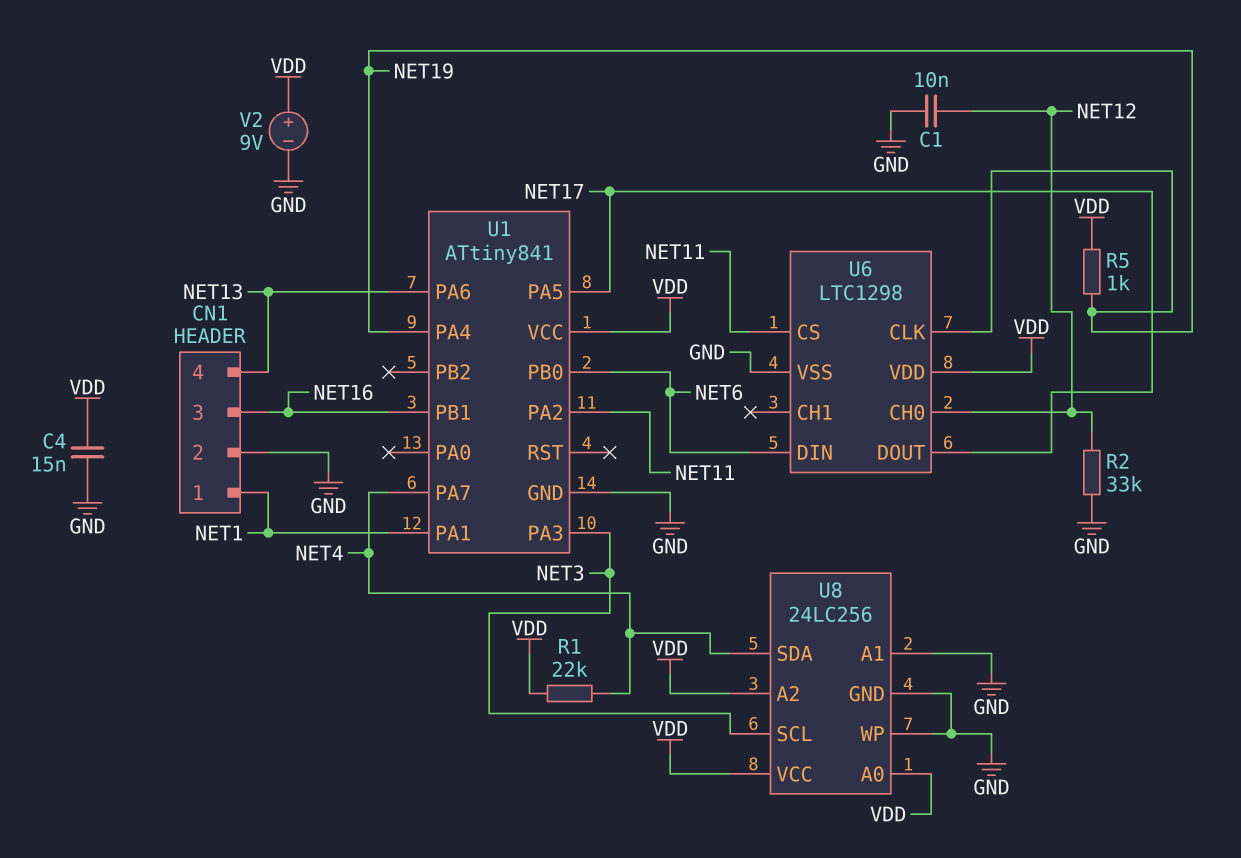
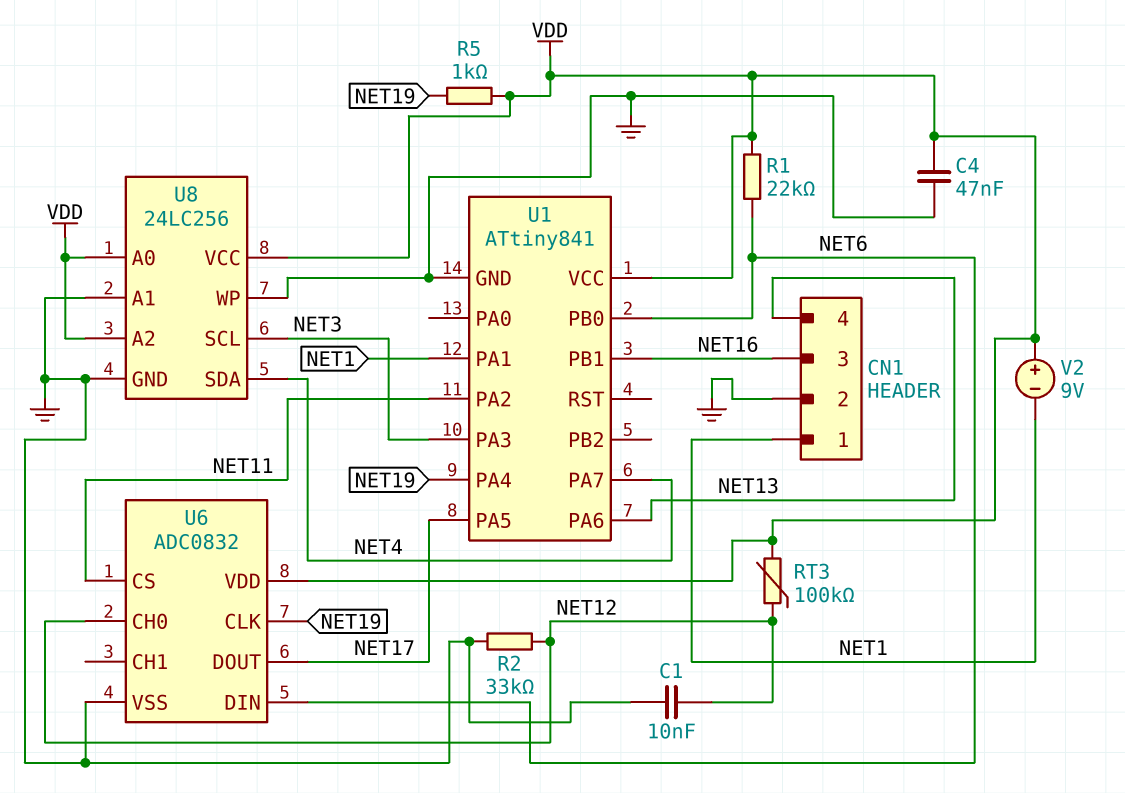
C4: 15nF (GND, VDD) -> 47nF (GND, VDD)
R1: 22k (NET4, VDD) -> 22k (NET6, VDD)
RT3: none -> 100k (NET12, VDD)
U6: LTC1298 -> ADC0832
V2: 9V (plus VDD, minus GND) -> 9V (plus VDD, minus NET1)

